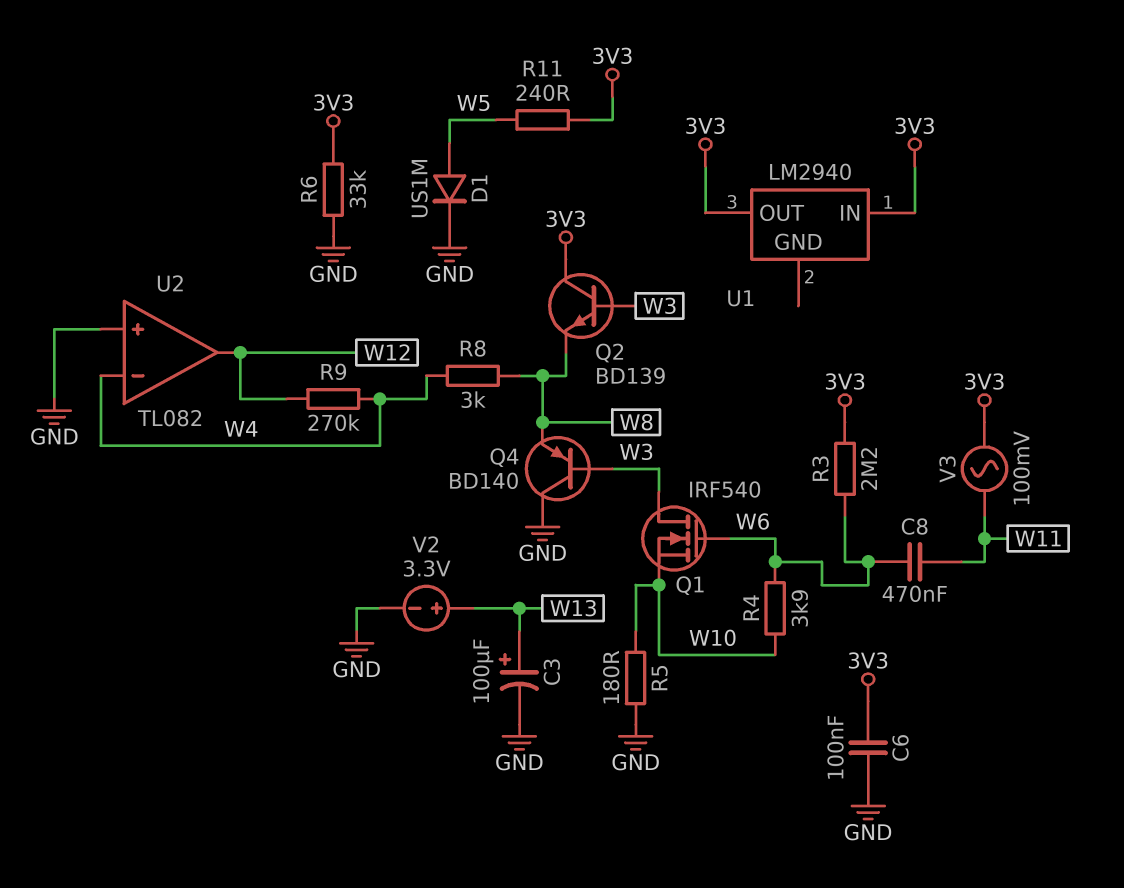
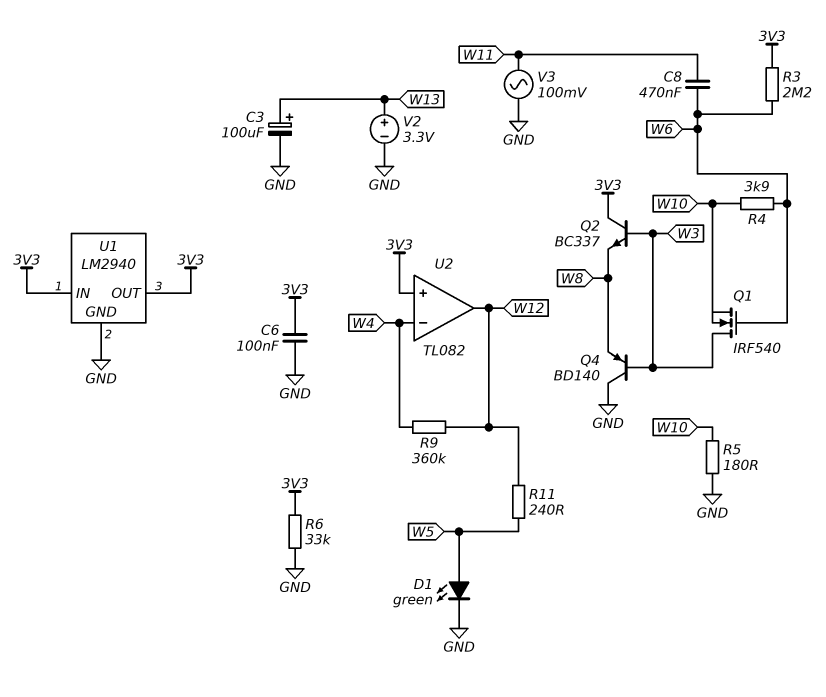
D1: diode US1M (A W5, K GND) -> LED green (A W5, K GND)
Q2: NPN BD139 (B W3, C 3V3, E W8) -> NPN BC337 (B W3, C 3V3, E W8)
R8: 3k (W4, W8) -> none
R9: 270k (W4, W12) -> 360k (W4, W12)
R11: 240 (3V3, W5) -> 240 (W5, W12)
U1 pin GND: none -> GND
U2 pin in+: GND -> 3V3
V3: AC 100mV (3V3, W11) -> AC 100mV (GND, W11)

